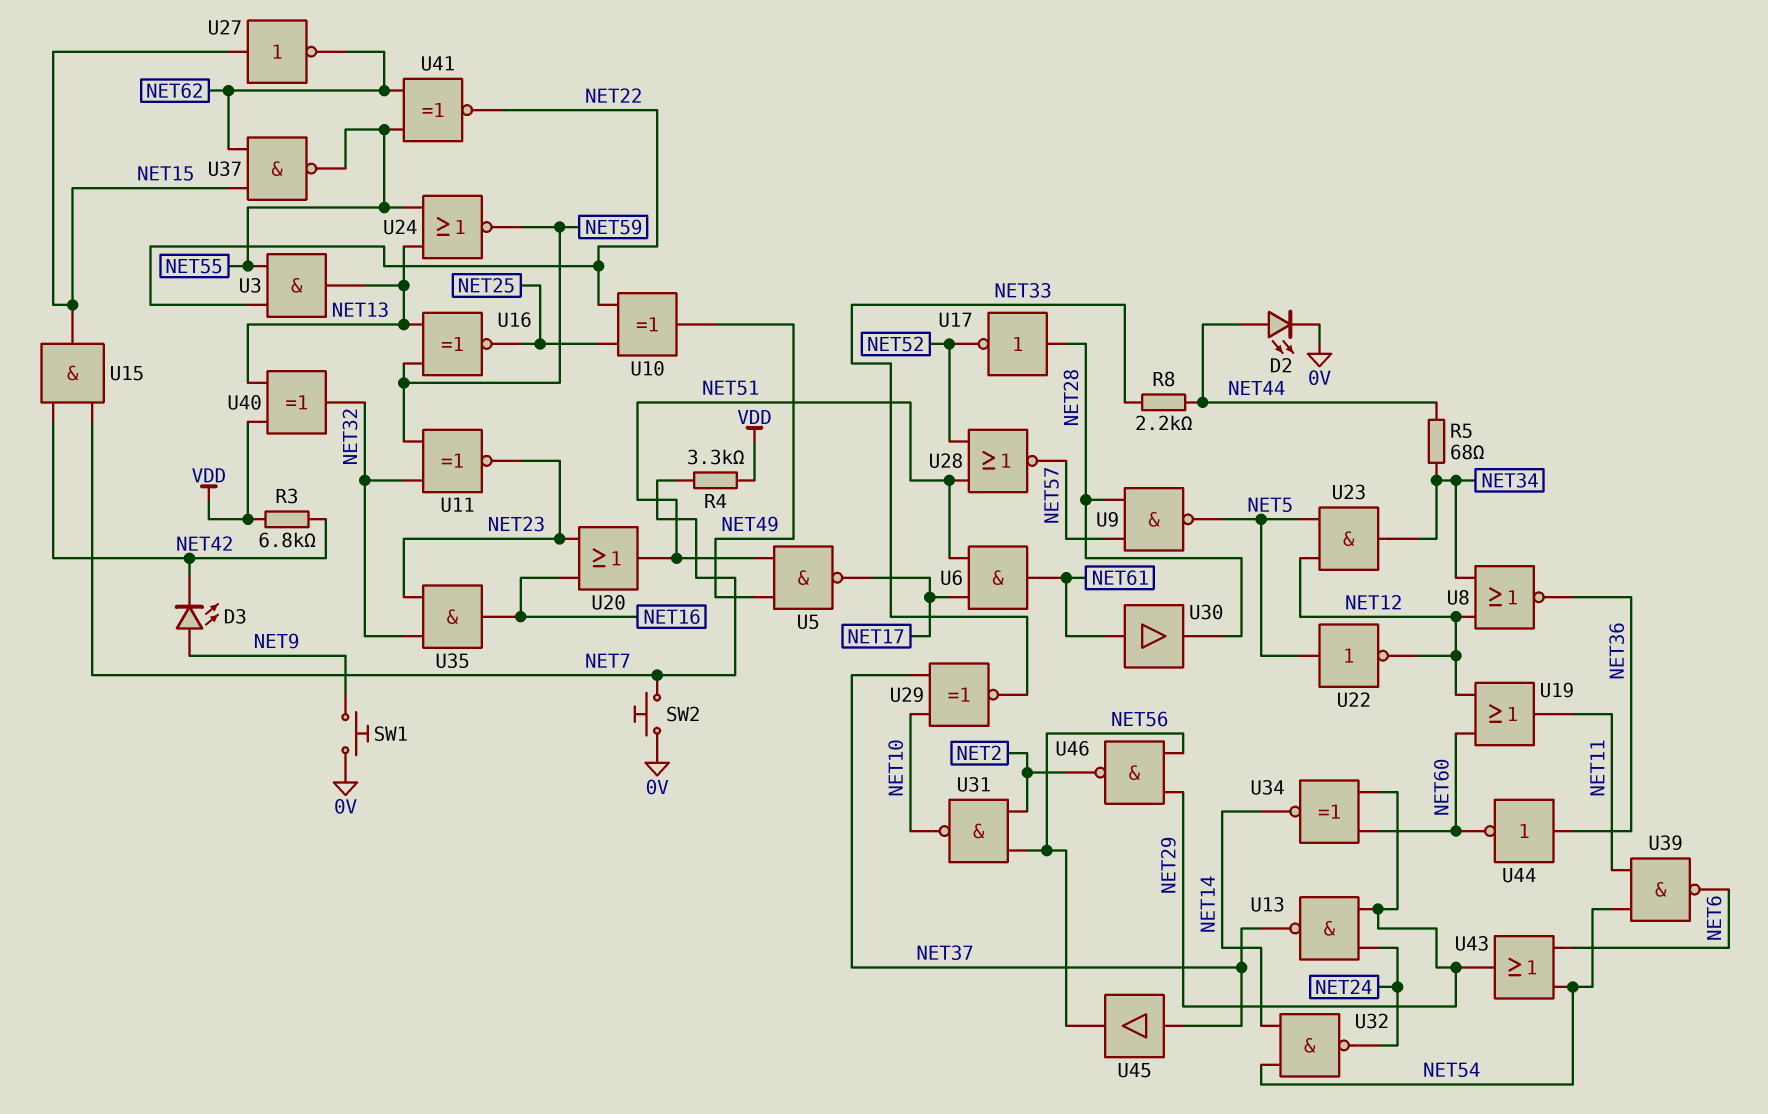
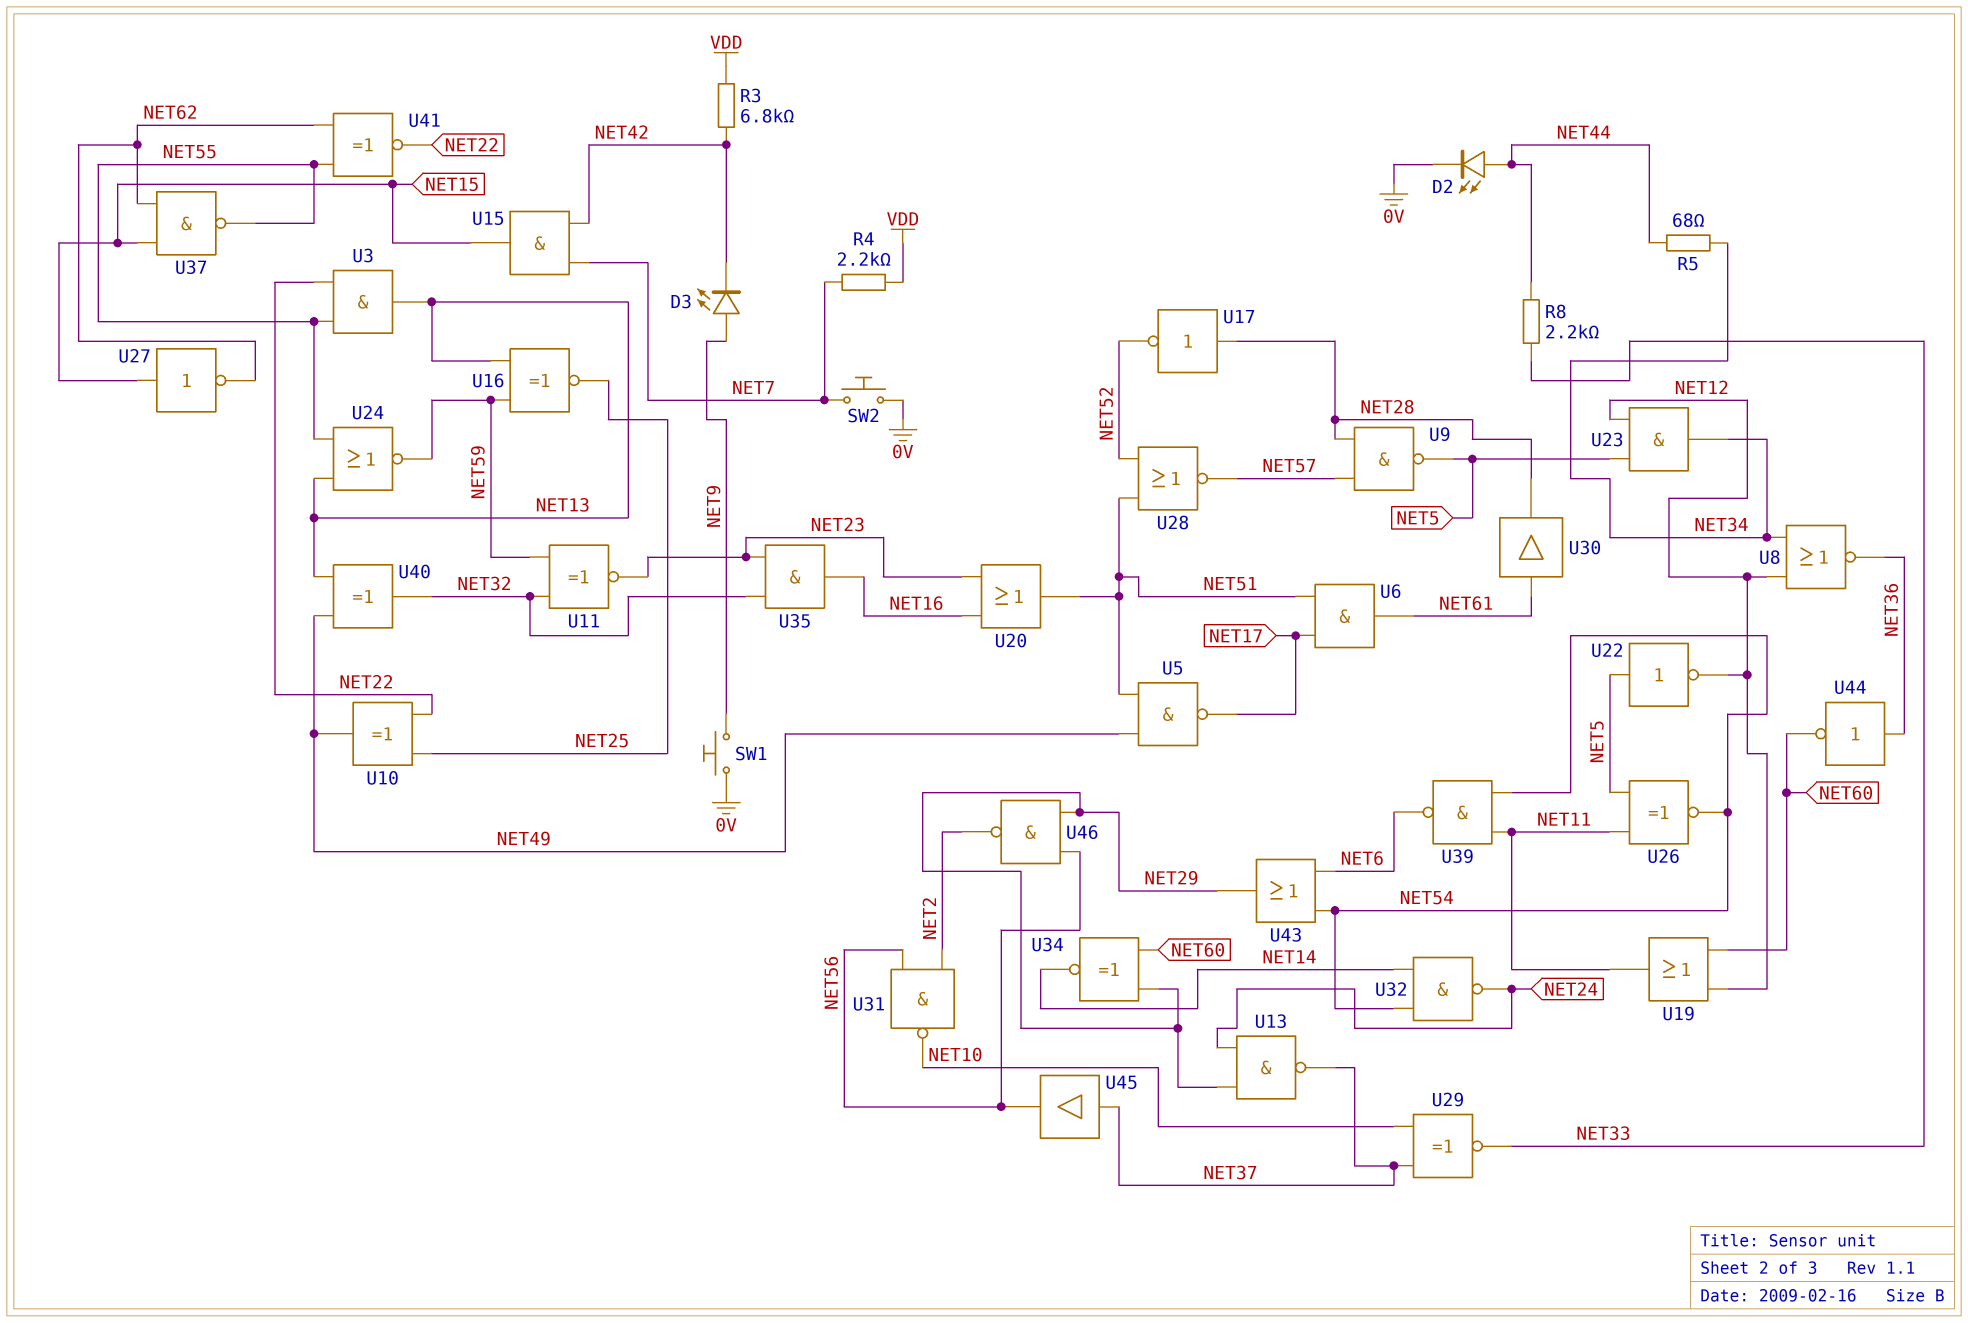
R4: 3.3k (NET7, VDD) -> 2.2k (NET7, VDD)
U26: none -> XNOR (in NET5, in NET11, out NET54)
U40: XOR (in NET13, in VDD, out NET32) -> XOR (in NET13, in NET49, out NET32)

